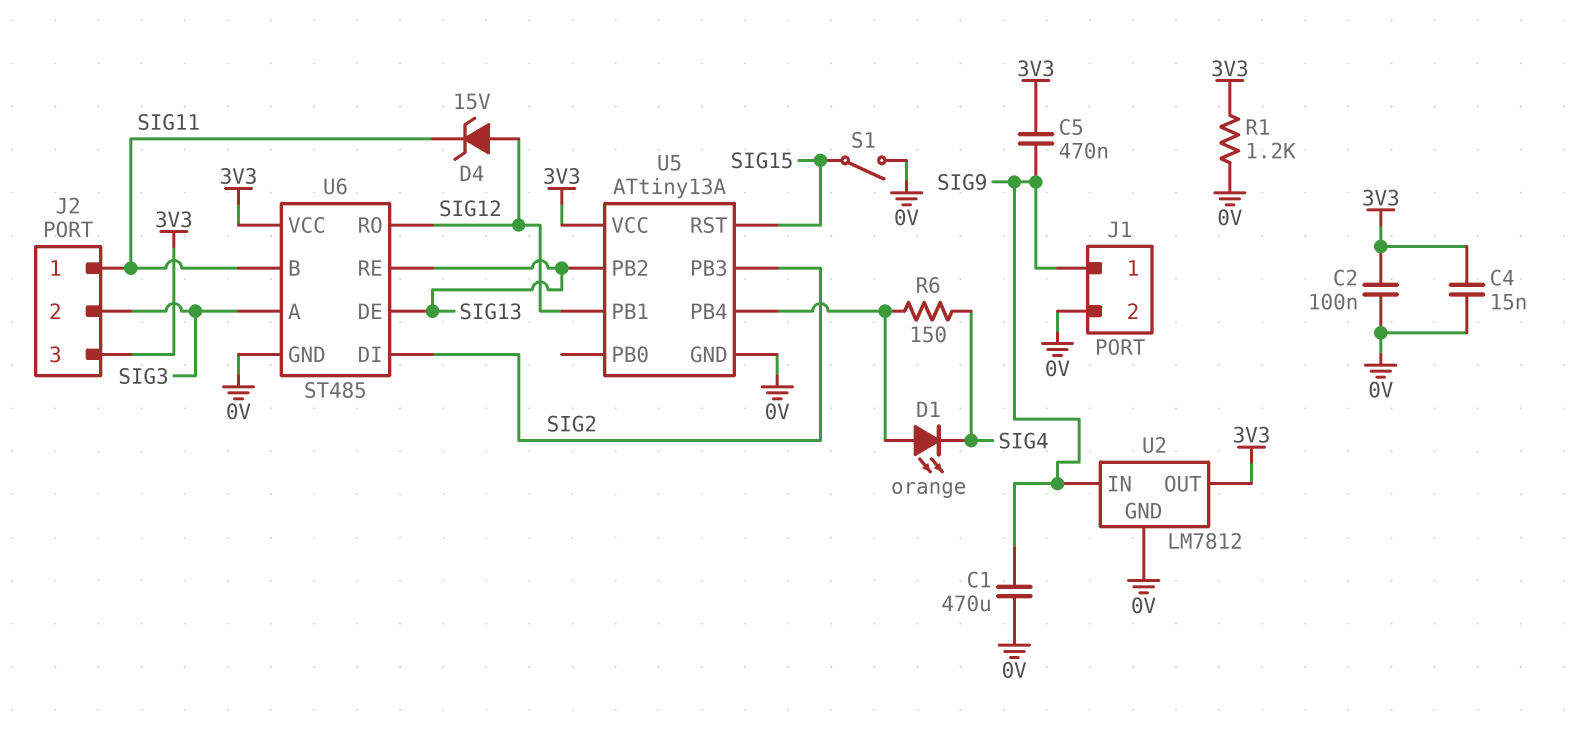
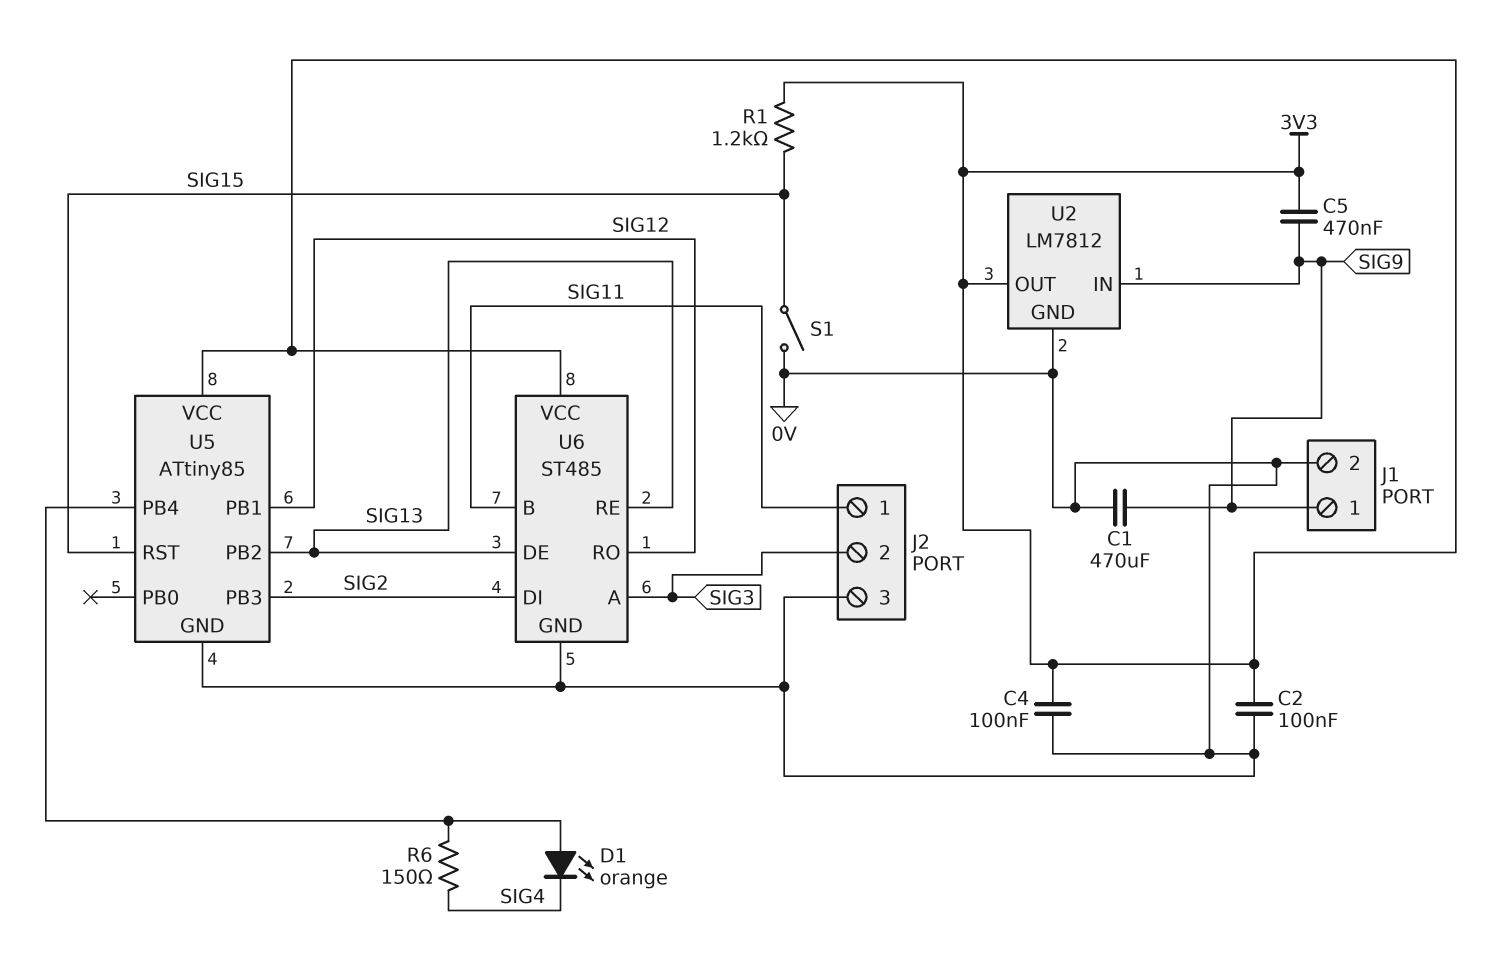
C4: 15nF (0V, 3V3) -> 100nF (0V, 3V3)
D4: zener 15V (A SIG12, K SIG11) -> none
J2 pin 3: 3V3 -> 0V
R1: 1.2k (0V, 3V3) -> 1.2k (3V3, SIG15)
U5: ATtiny13A -> ATtiny85

